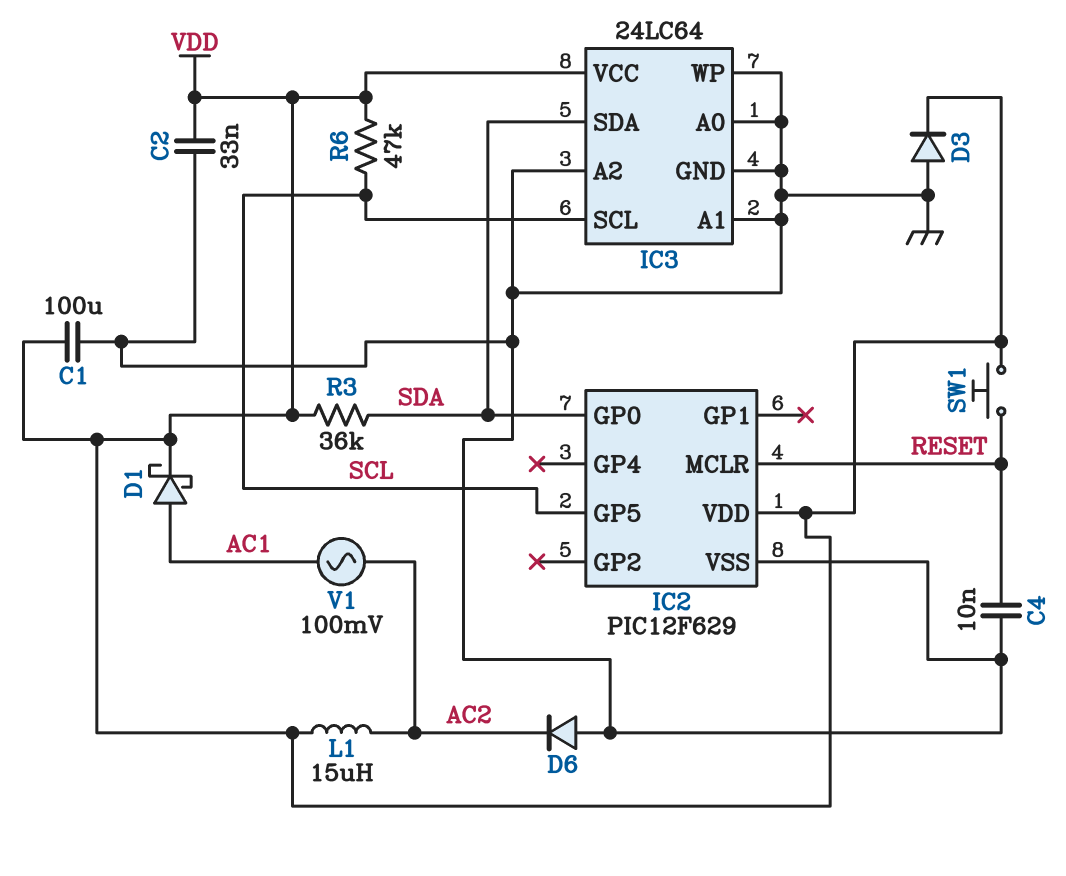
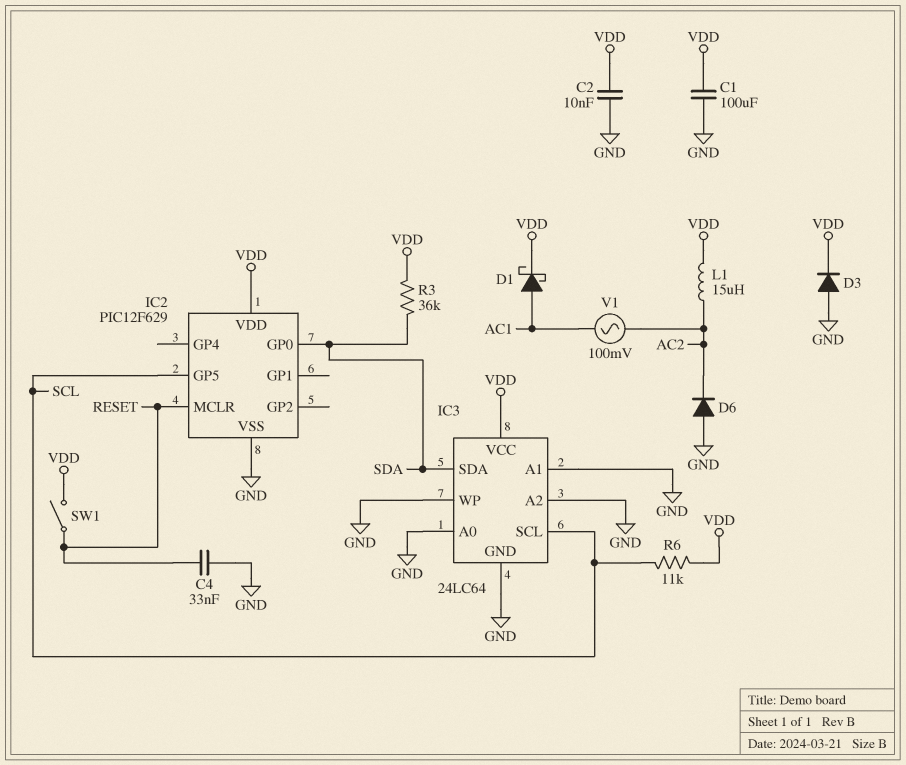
C2: 33nF (GND, VDD) -> 10nF (GND, VDD)
C4: 10nF (GND, RESET) -> 33nF (GND, RESET)
R6: 47k (SCL, VDD) -> 11k (SCL, VDD)
SW1: button (RESET, VDD) -> switch (RESET, VDD)

